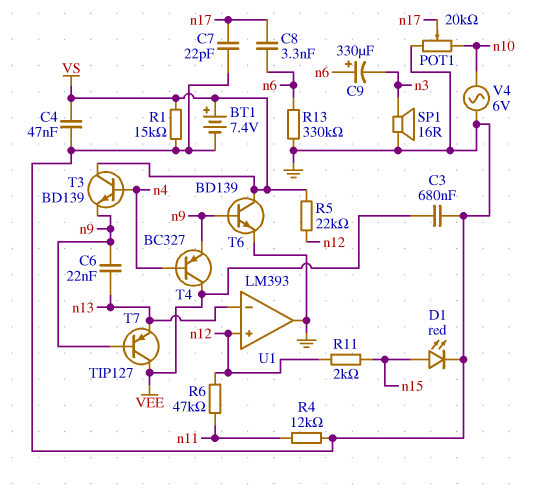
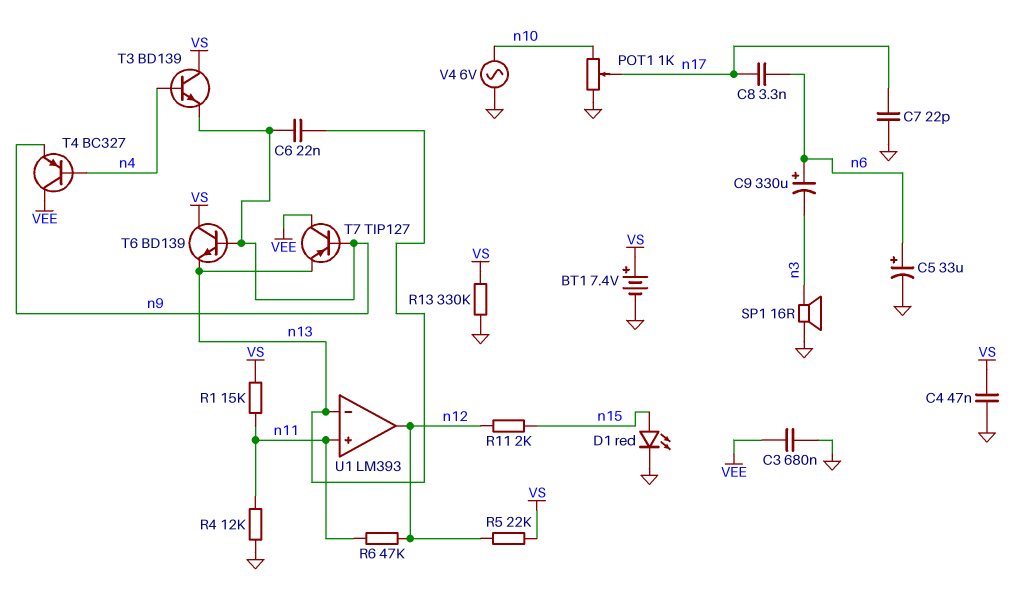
C5: none -> 33uF (plus n6, minus GND)
POT1: 20k (GND, n10, wiper n17) -> 1k (GND, n10, wiper n17)
R1: 15k (GND, VS) -> 15k (VS, n11)
R13: 330k (GND, n6) -> 330k (GND, VS)
T6: NPN BD139 (B n9, C VS, E GND) -> NPN BD139 (B n9, C VS, E n13)
U1 pin in+: n12 -> n11
U1 pin out: GND -> n12

